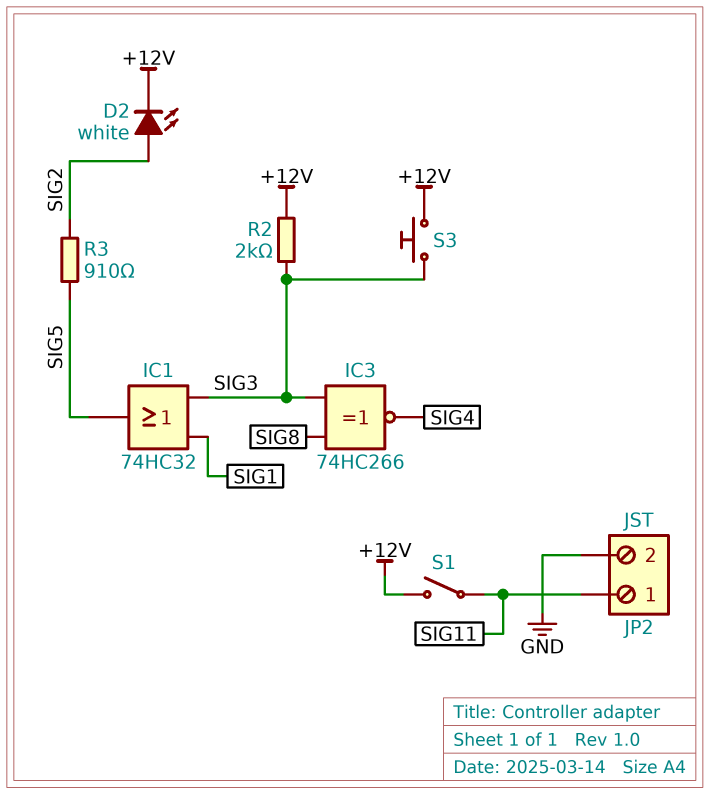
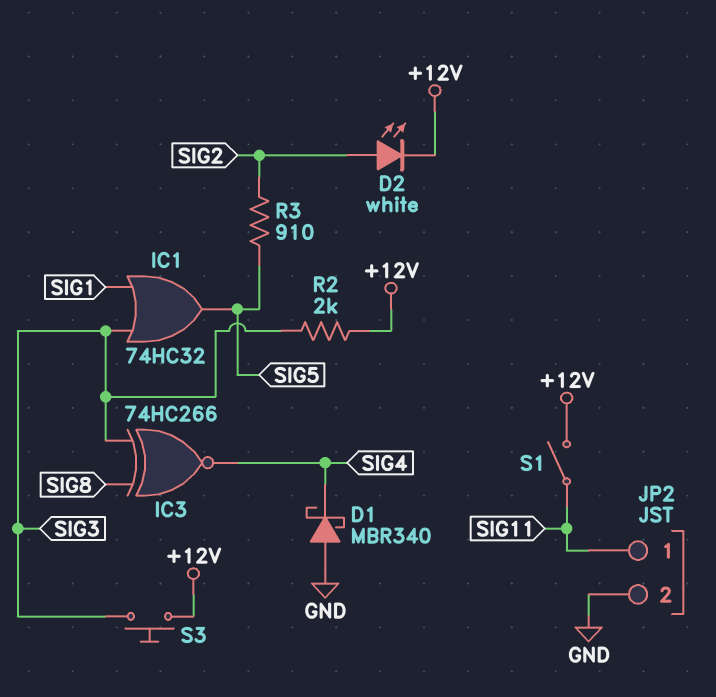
D1: none -> schottky MBR340 (A GND, K SIG4)

